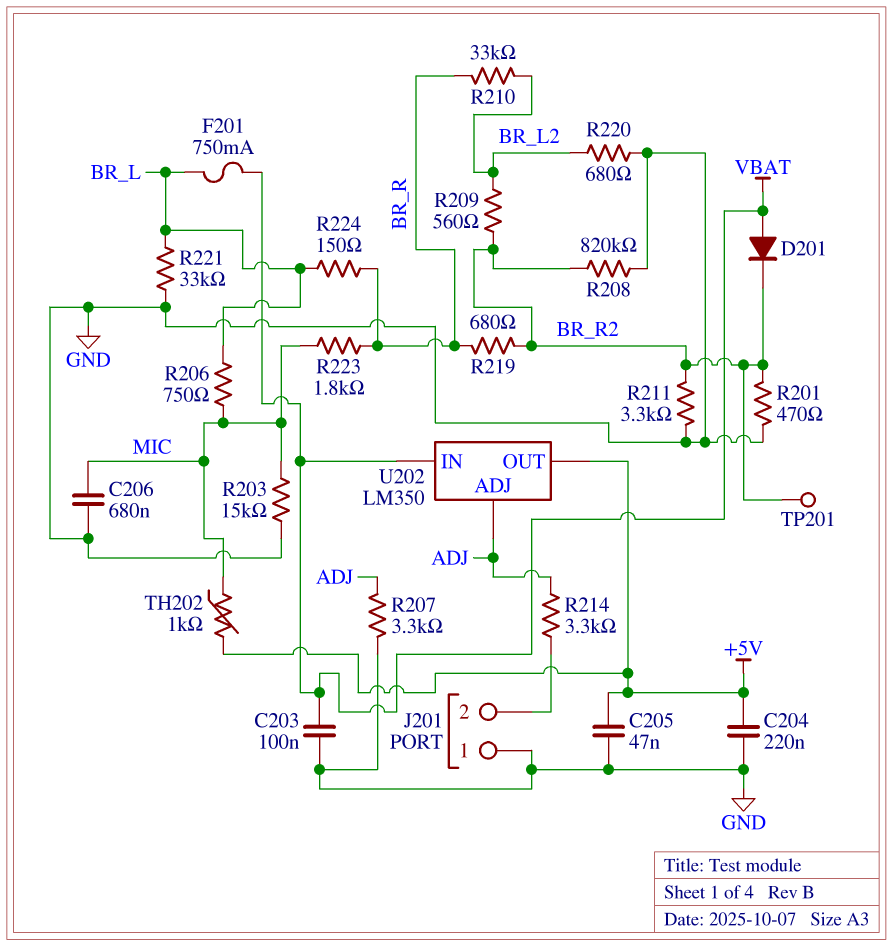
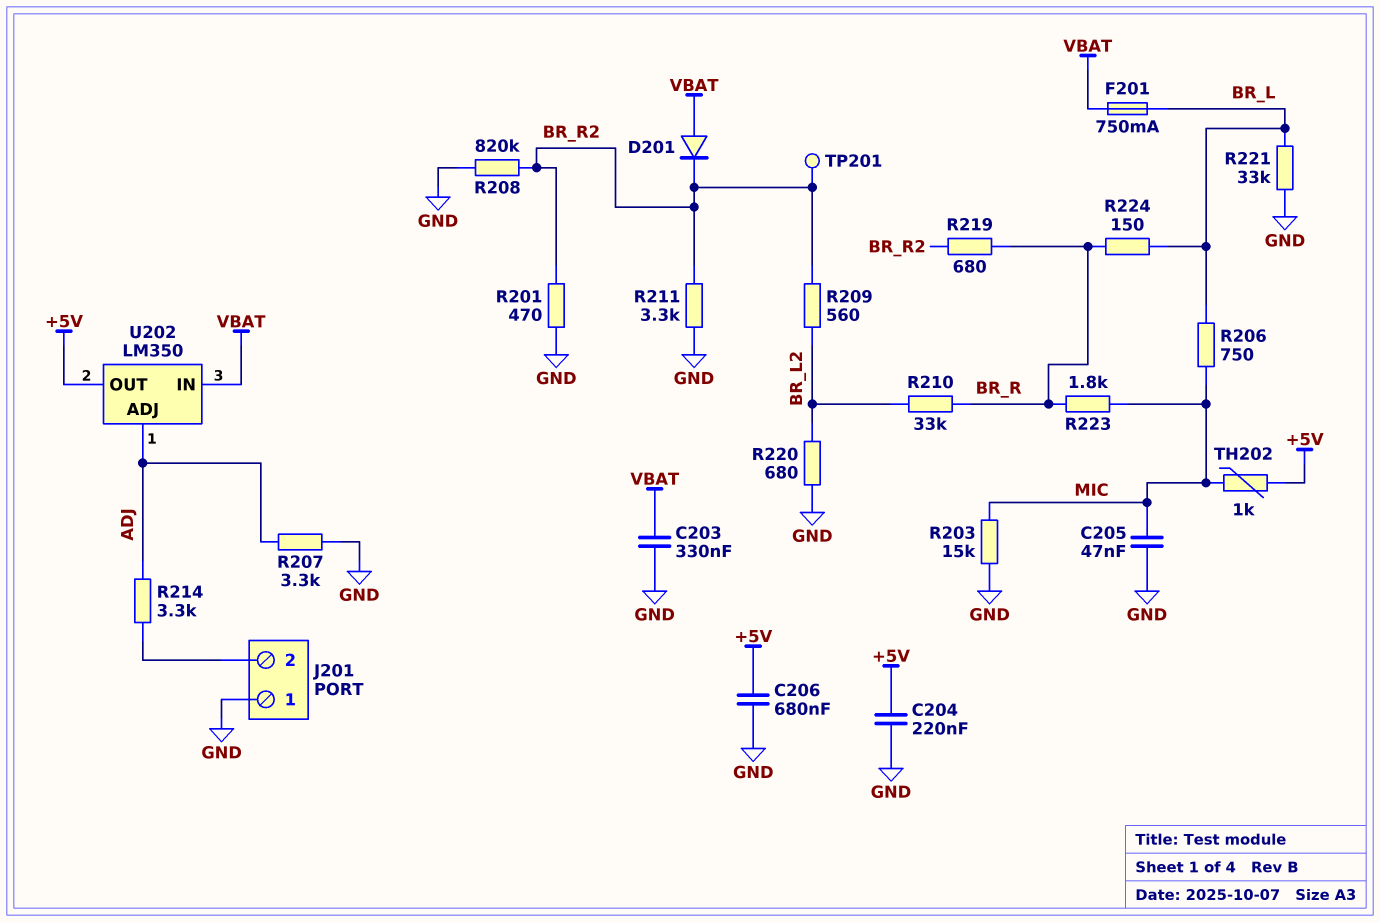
C203: 100nF (GND, VBAT) -> 330nF (GND, VBAT)
C205: 47nF (+5V, GND) -> 47nF (GND, MIC)
C206: 680nF (GND, MIC) -> 680nF (+5V, GND)

